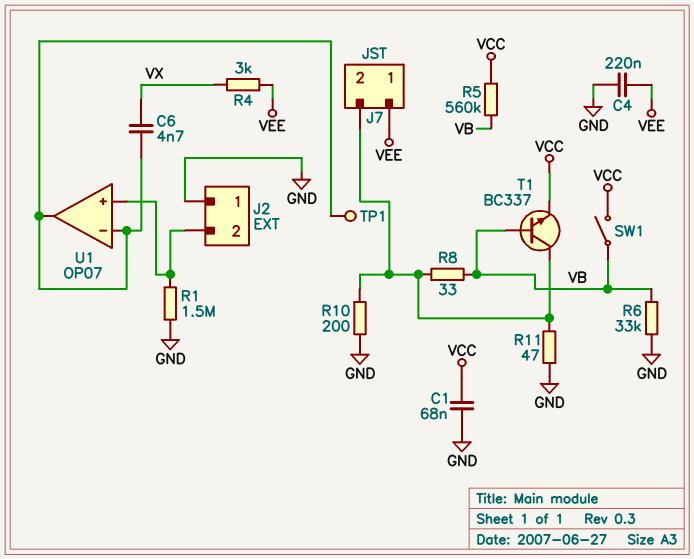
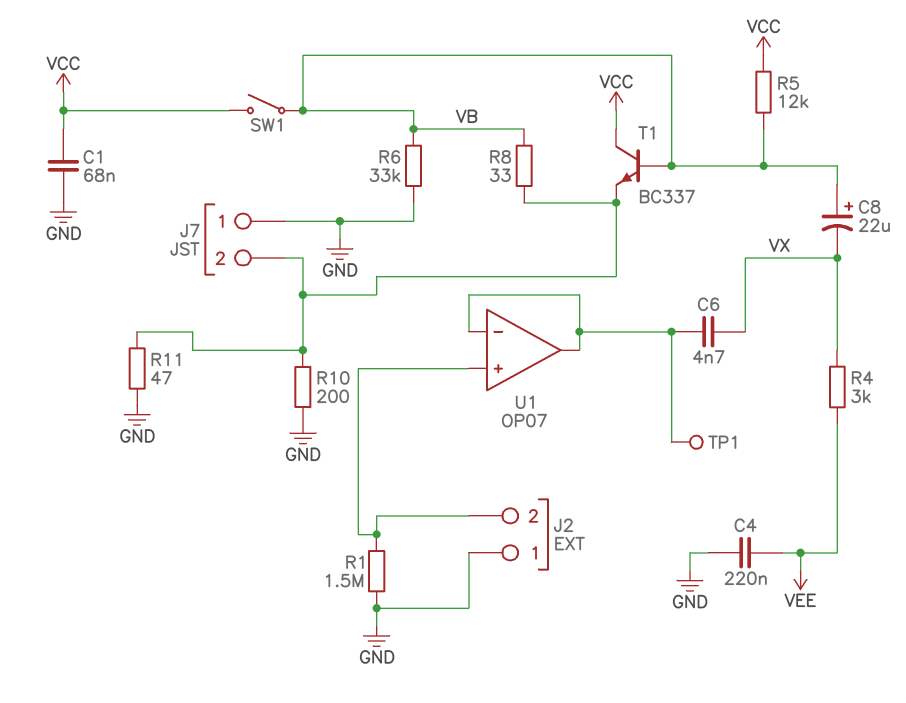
C8: none -> 22uF (plus VB, minus VX)
J7 pin 1: VEE -> GND
R5: 560k (VB, VCC) -> 12k (VB, VCC)
T1: NPN BC337 (B VB, C J7/2, E VCC) -> NPN BC337 (B VB, C VCC, E J7/2)

